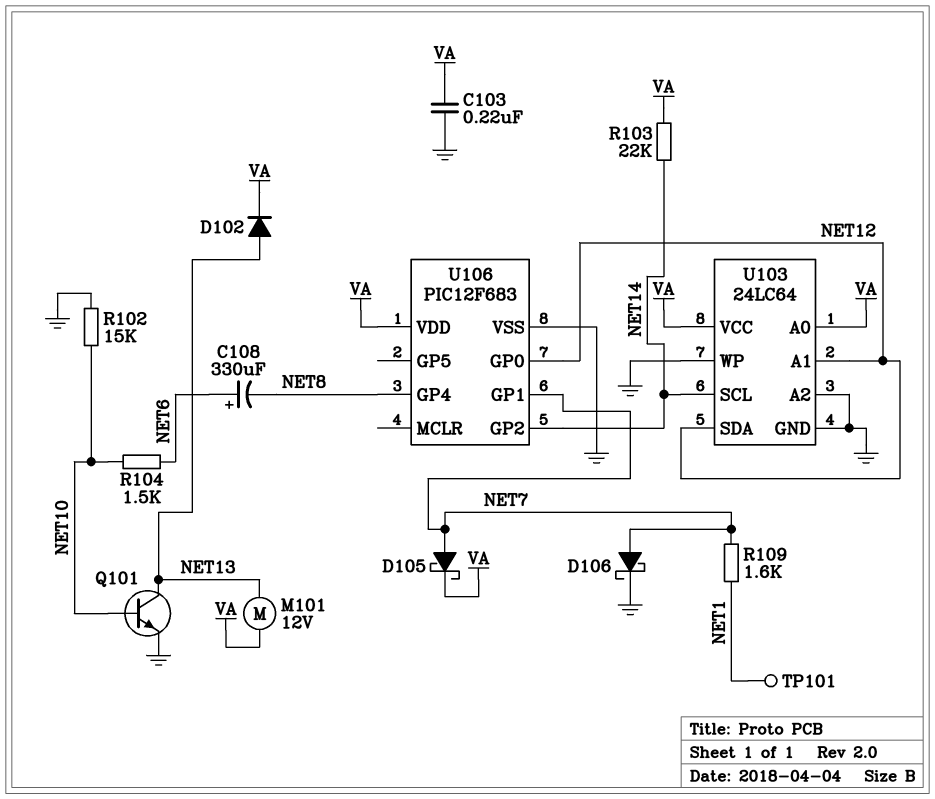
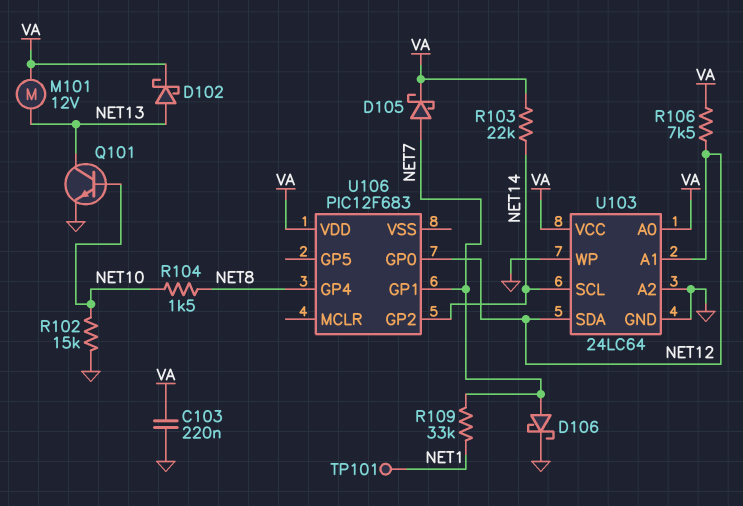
C108: 330uF (plus NET6, minus NET8) -> none
D102: diode (A NET13, K VA) -> schottky (A NET13, K VA)
R104: 1.5k (NET6, NET10) -> 1.5k (NET8, NET10)
R106: none -> 7.5k (NET12, VA)
R109: 1.6k (NET1, NET7) -> 33k (NET1, NET7)
U106 pin VSS: GND -> none

